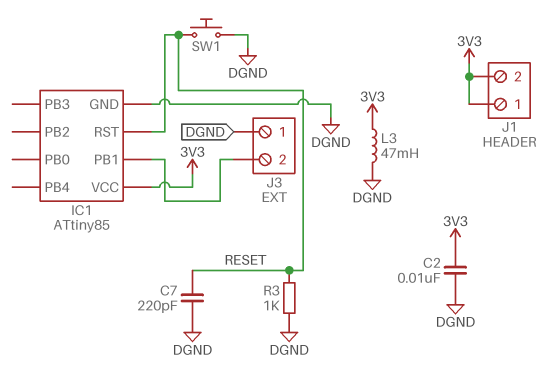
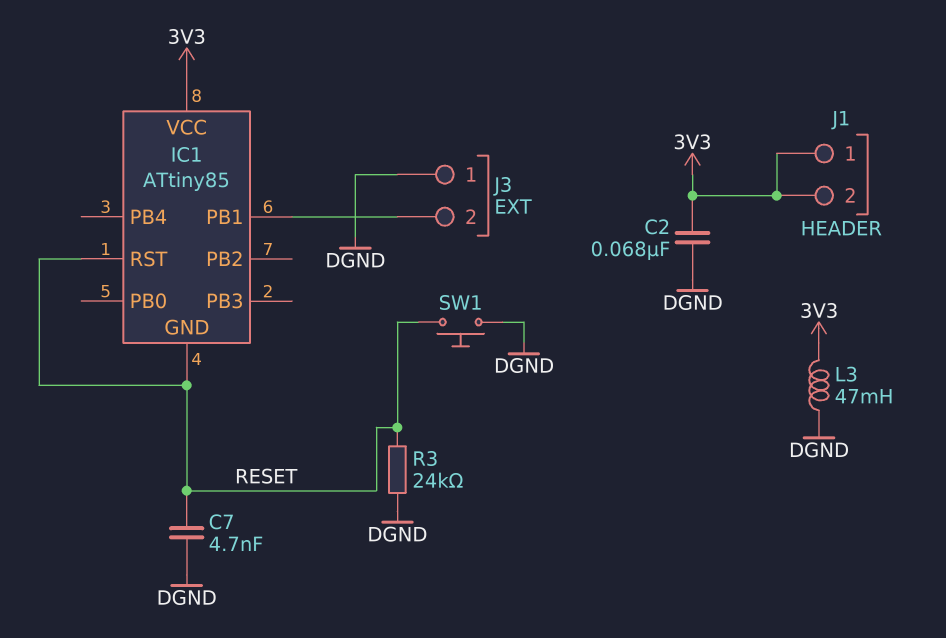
C2: 10nF (3V3, DGND) -> 68nF (3V3, DGND)
C7: 220pF (DGND, RESET) -> 4.7nF (DGND, RESET)
IC1 pin GND: DGND -> RESET
R3: 1k (DGND, RESET) -> 24k (DGND, RESET)

